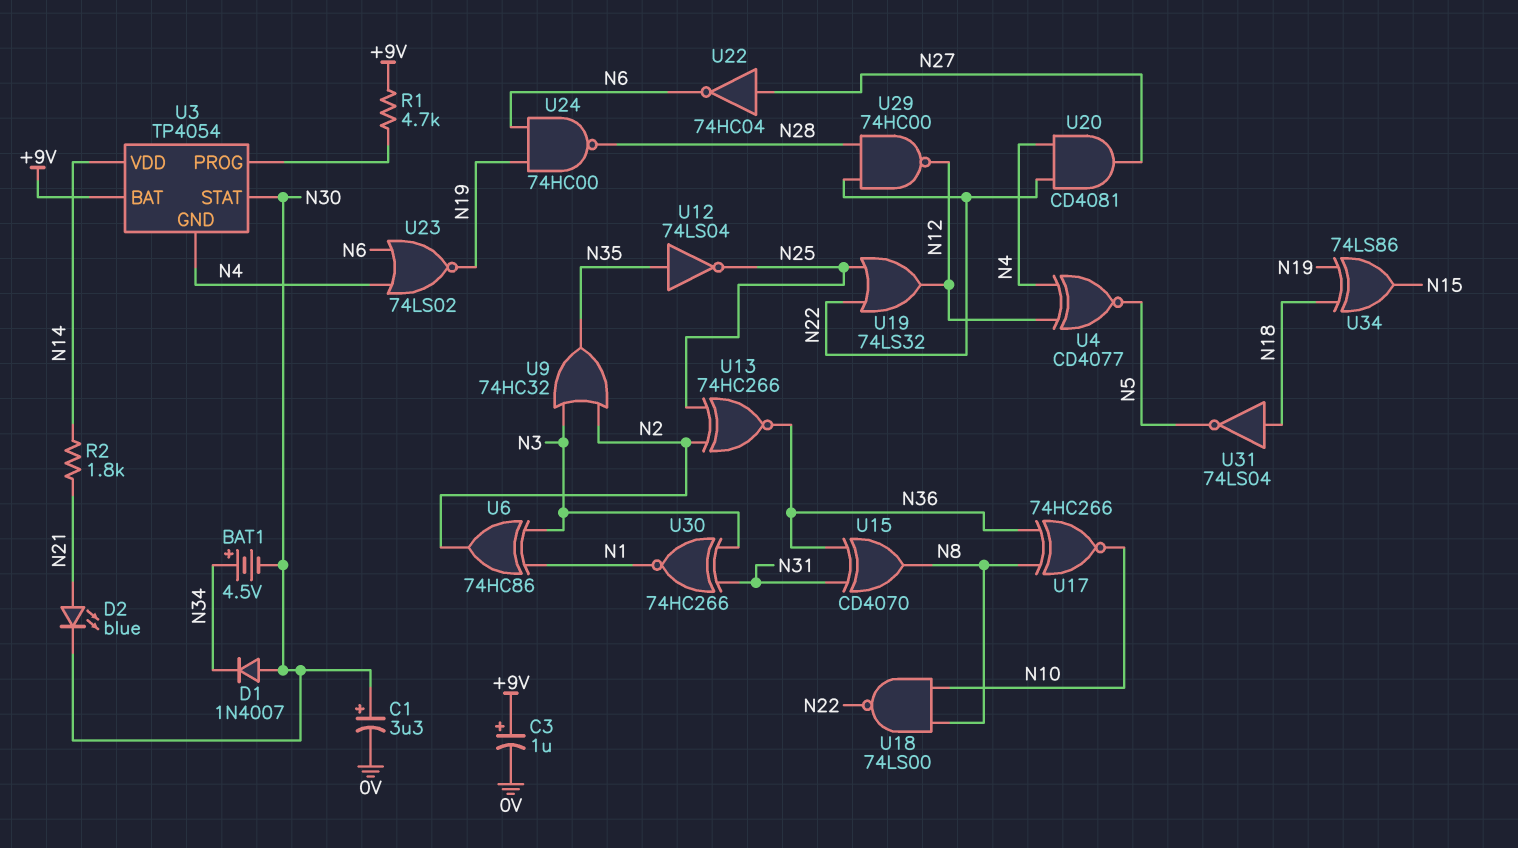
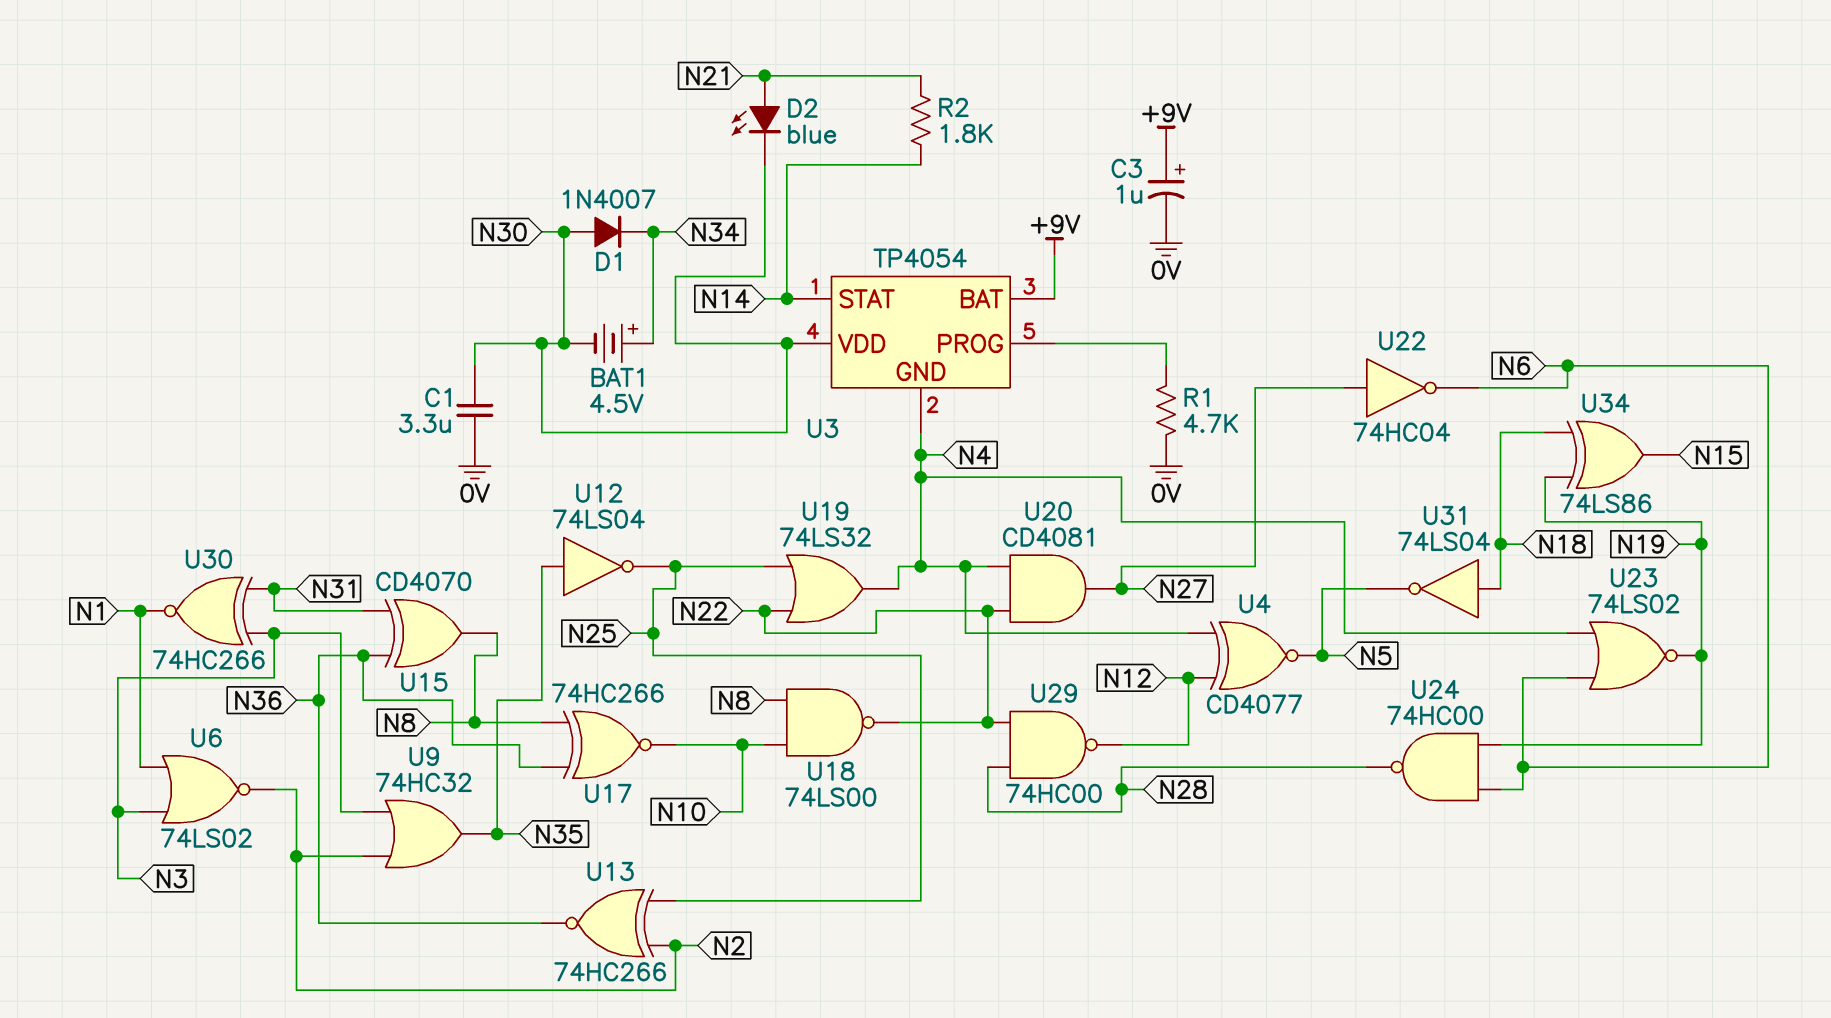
C1: 3.3uF (plus N30, minus 0V) -> 3.3uF (0V, N30)
R1: 4.7k (+9V, U3/PROG) -> 4.7k (0V, U3/PROG)
U3 pin STAT: N30 -> N14
U3 pin VDD: N14 -> N30
U6: XOR 74HC86 (in N1, in N3, out N2) -> NOR 74LS02 (in N1, in N3, out N2)
U19: OR 74LS32 (in N22, in N25, out N12) -> OR 74LS32 (in N22, in N25, out N4)

